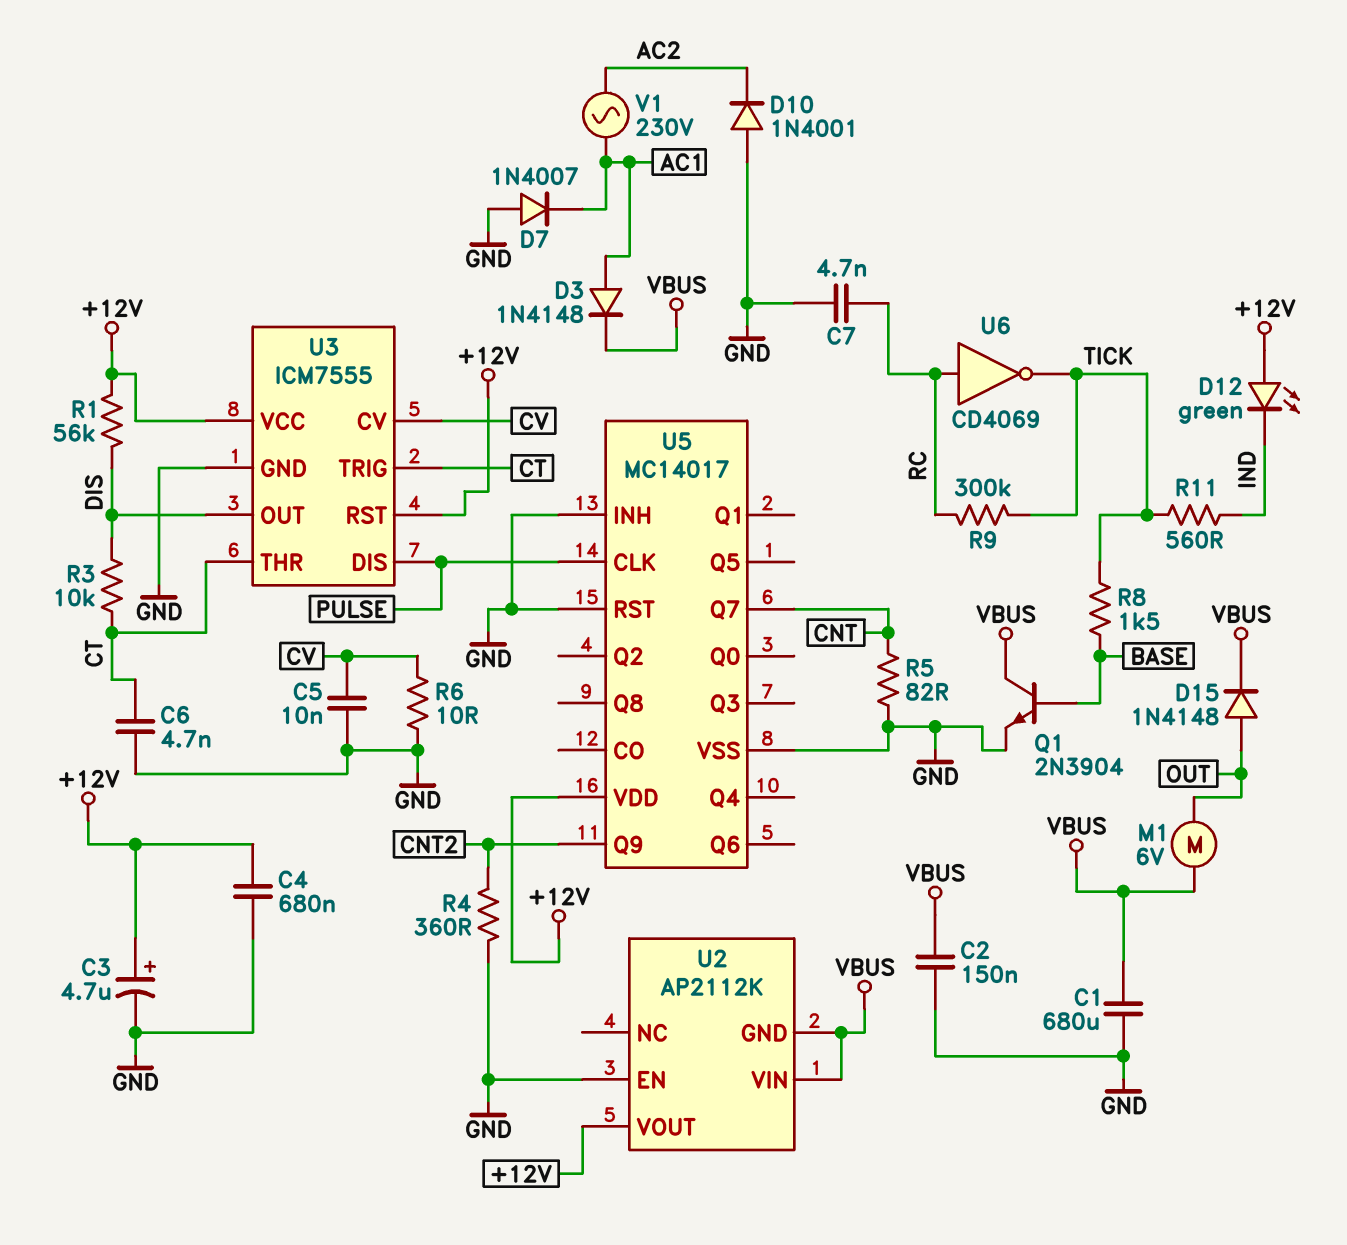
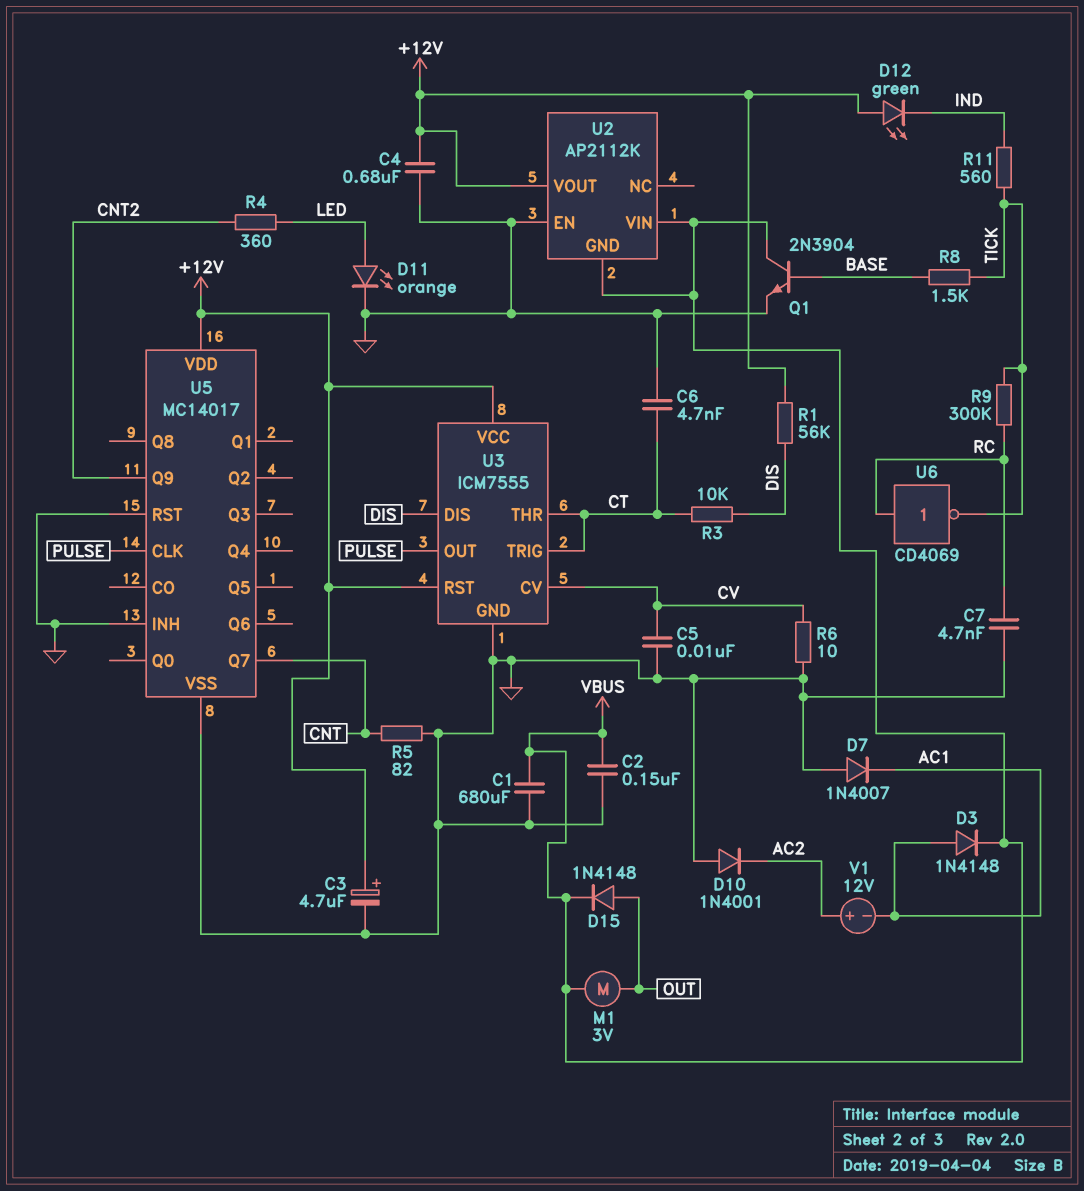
D11: none -> LED orange (A LED, K GND)
M1: motor 6V (OUT, VBUS) -> motor 3V (OUT, VBUS)
R4: 360 (CNT2, GND) -> 360 (CNT2, LED)
U3 pin DIS: PULSE -> DIS
U3 pin OUT: DIS -> PULSE
V1: AC 230V (AC1, AC2) -> 12V (plus AC2, minus AC1)

